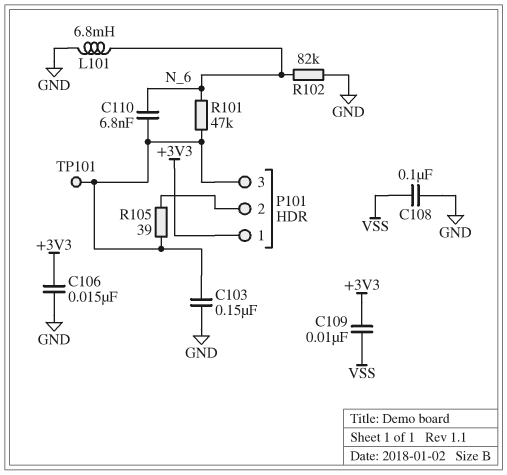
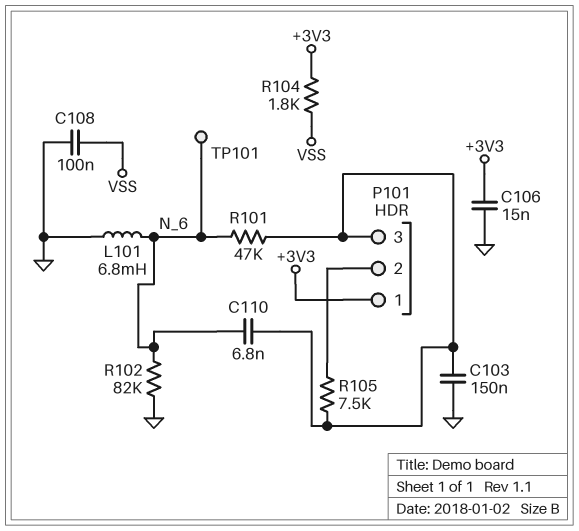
C109: 10nF (+3V3, VSS) -> none
R104: none -> 1.8k (+3V3, VSS)
R105: 39 (P101/2, P101/3) -> 7.5k (P101/2, P101/3)
TP101: test point (P101/3) -> test point (N_6)

